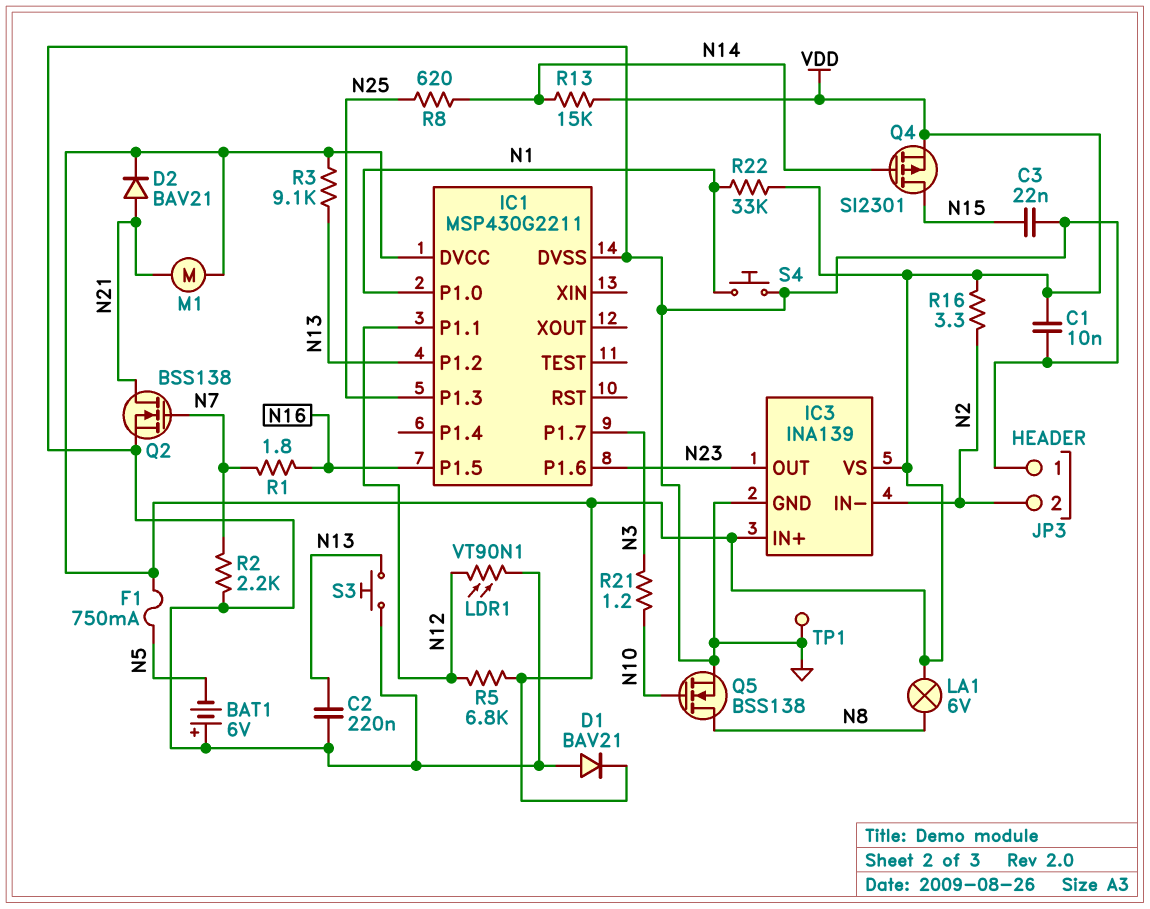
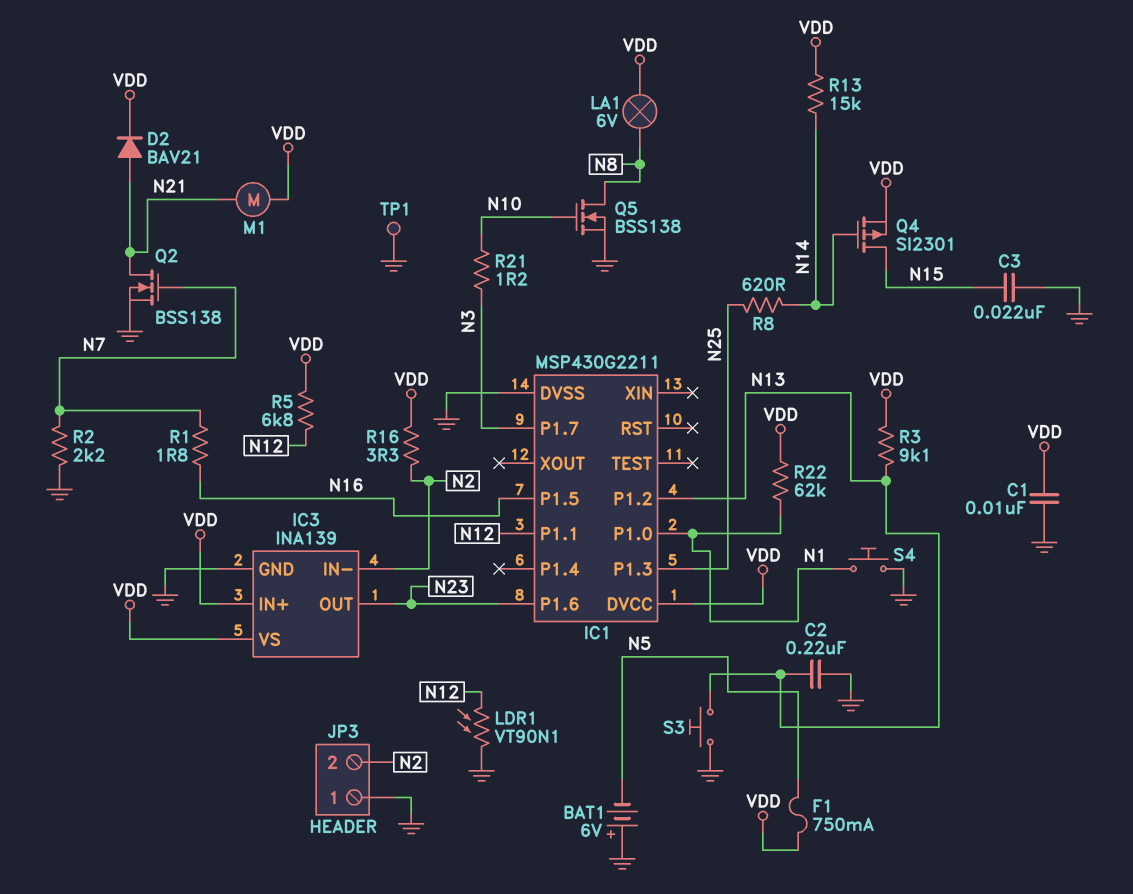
D1: diode BAV21 (A GND, K VDD) -> none
R22: 33k (N1, VDD) -> 62k (N1, VDD)

